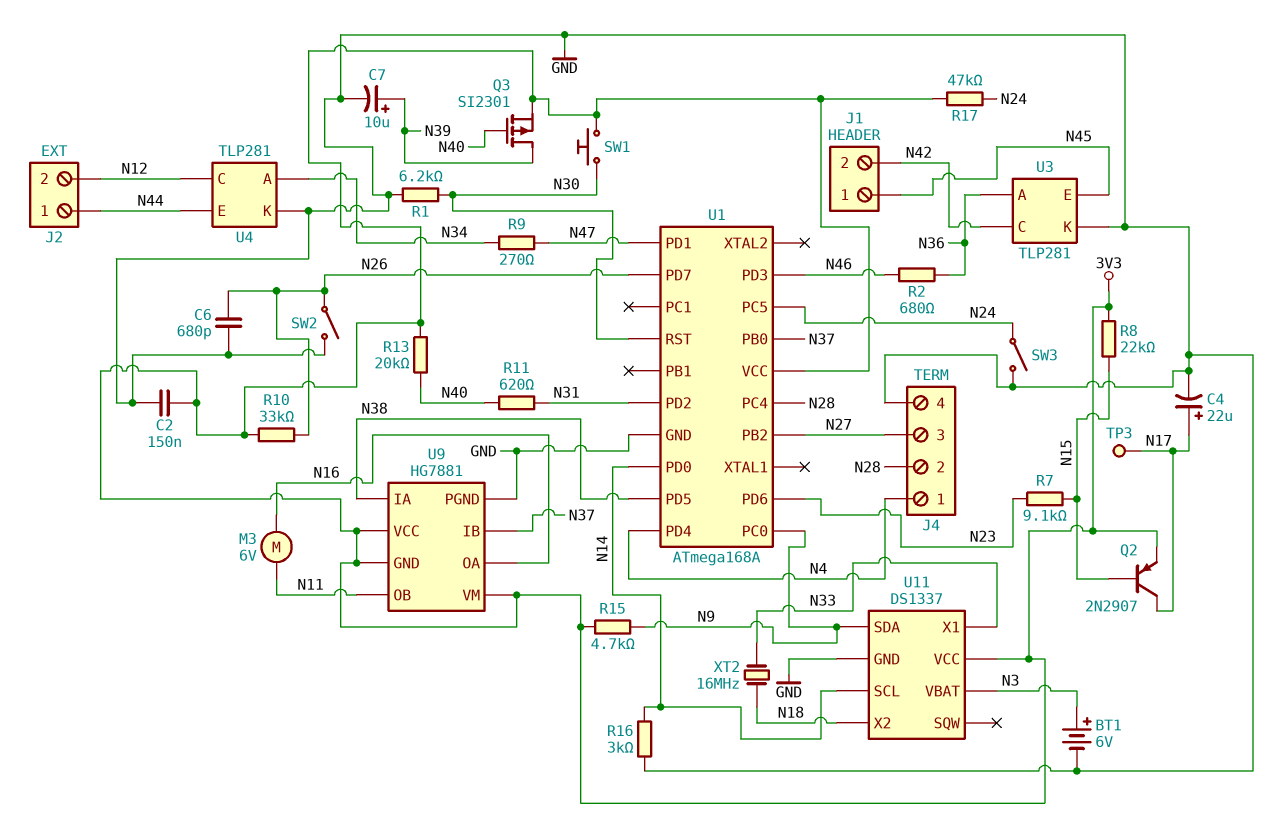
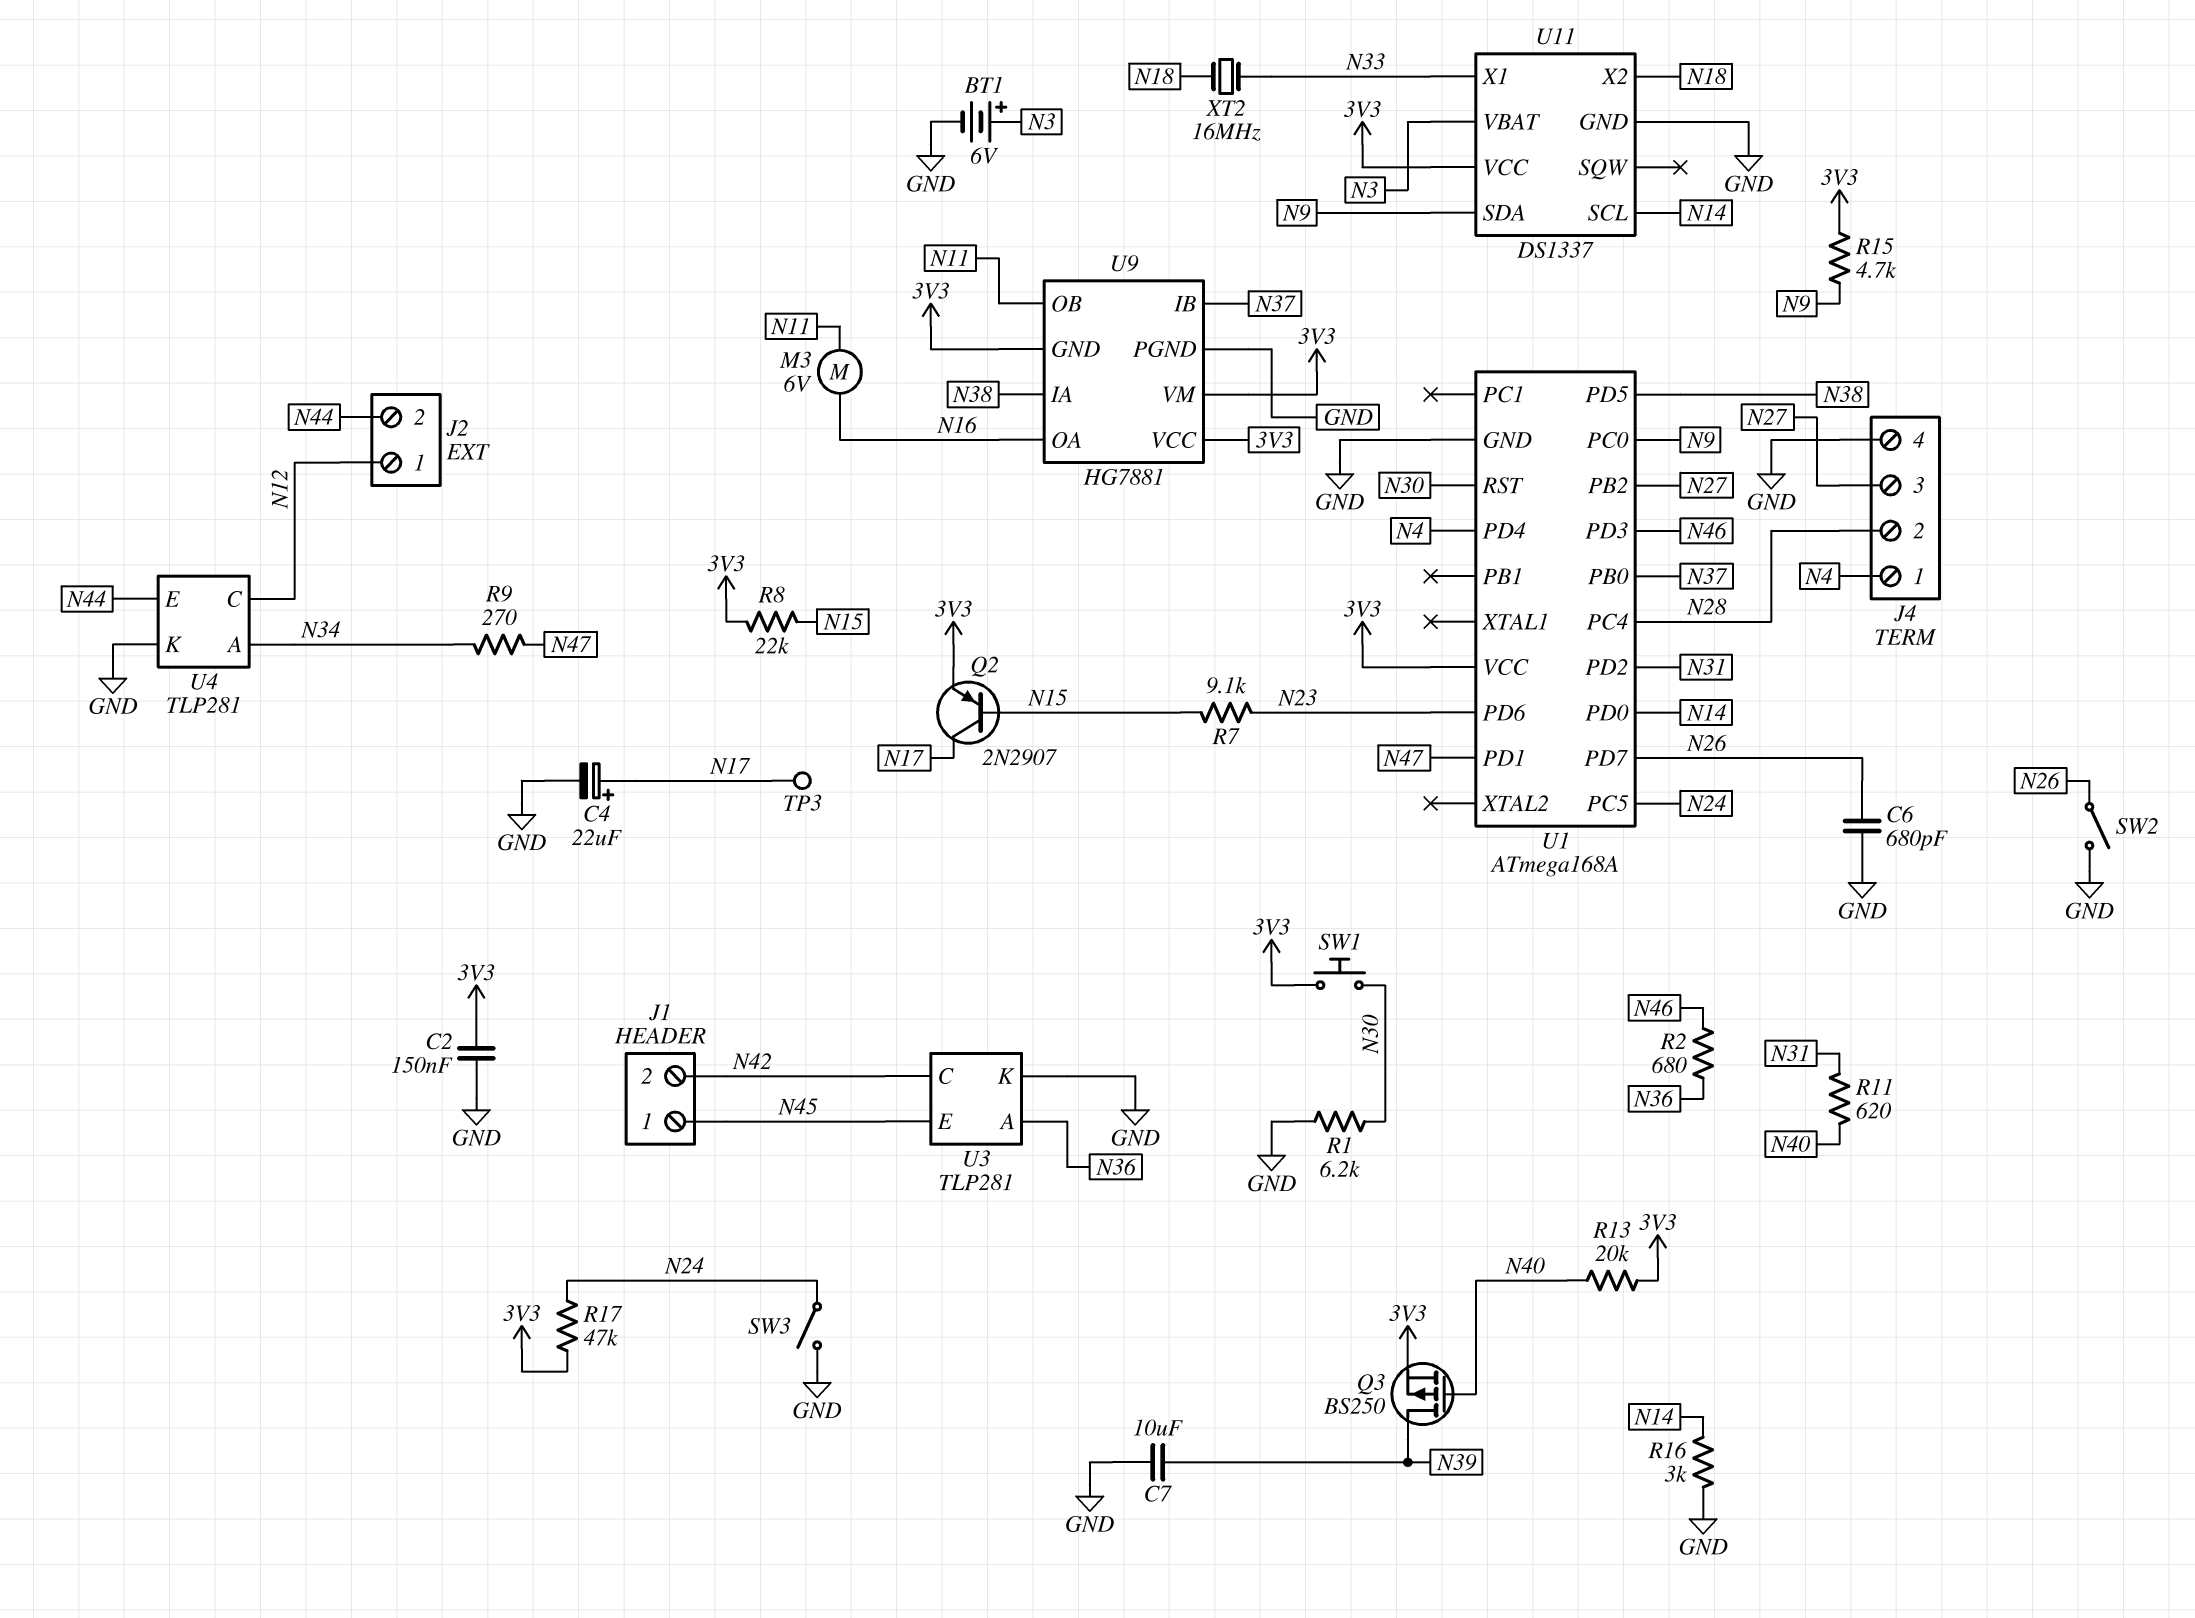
C7: 10uF (plus N39, minus GND) -> 10uF (GND, N39)
J2 pin 1: N44 -> N12
J2 pin 2: N12 -> N44
Q3: PMOS SI2301 (G N40, D N39, S 3V3) -> PMOS BS250 (G N40, D N39, S 3V3)
R10: 33k (3V3, N26) -> none

